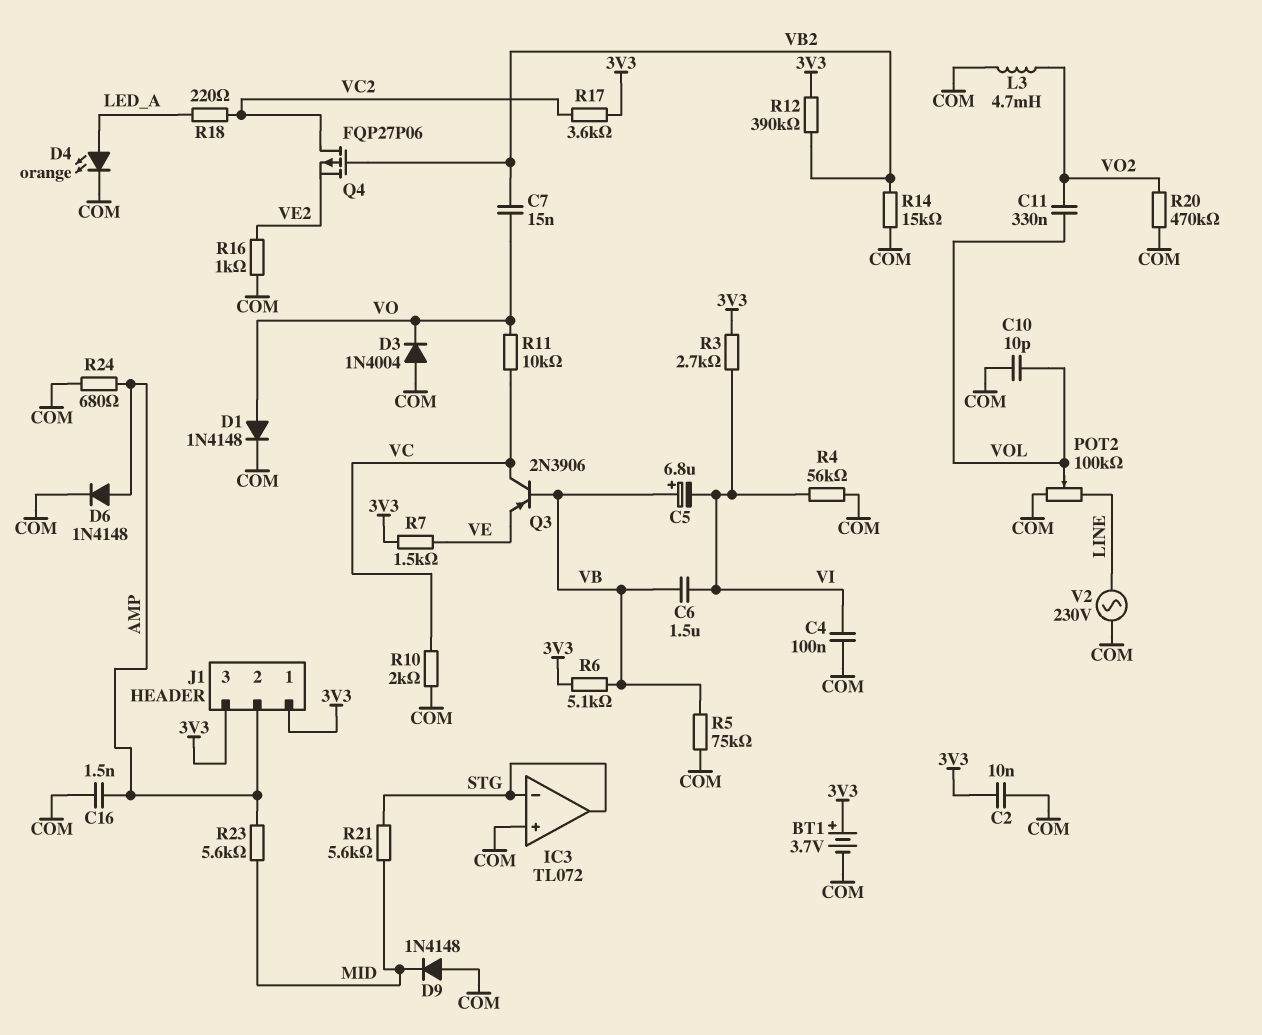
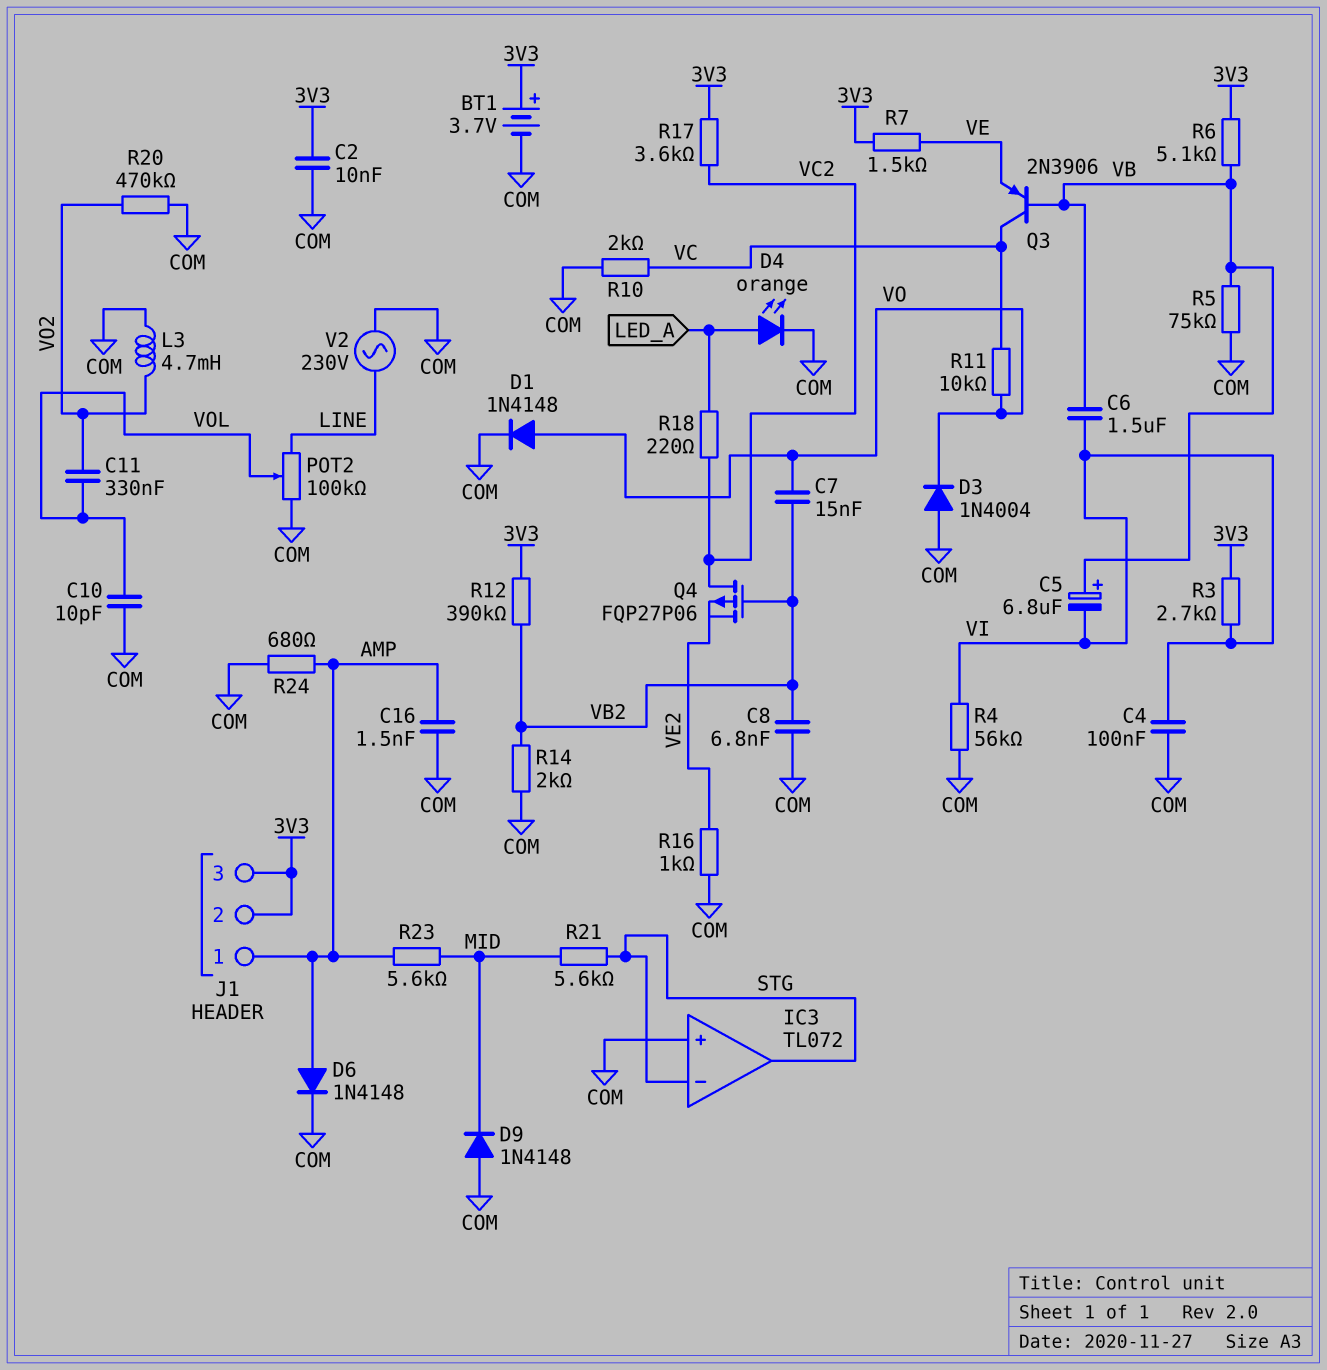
C8: none -> 6.8nF (COM, VB2)
J1 pin 1: 3V3 -> AMP
J1 pin 2: AMP -> 3V3
R14: 15k (COM, VB2) -> 2k (COM, VB2)

